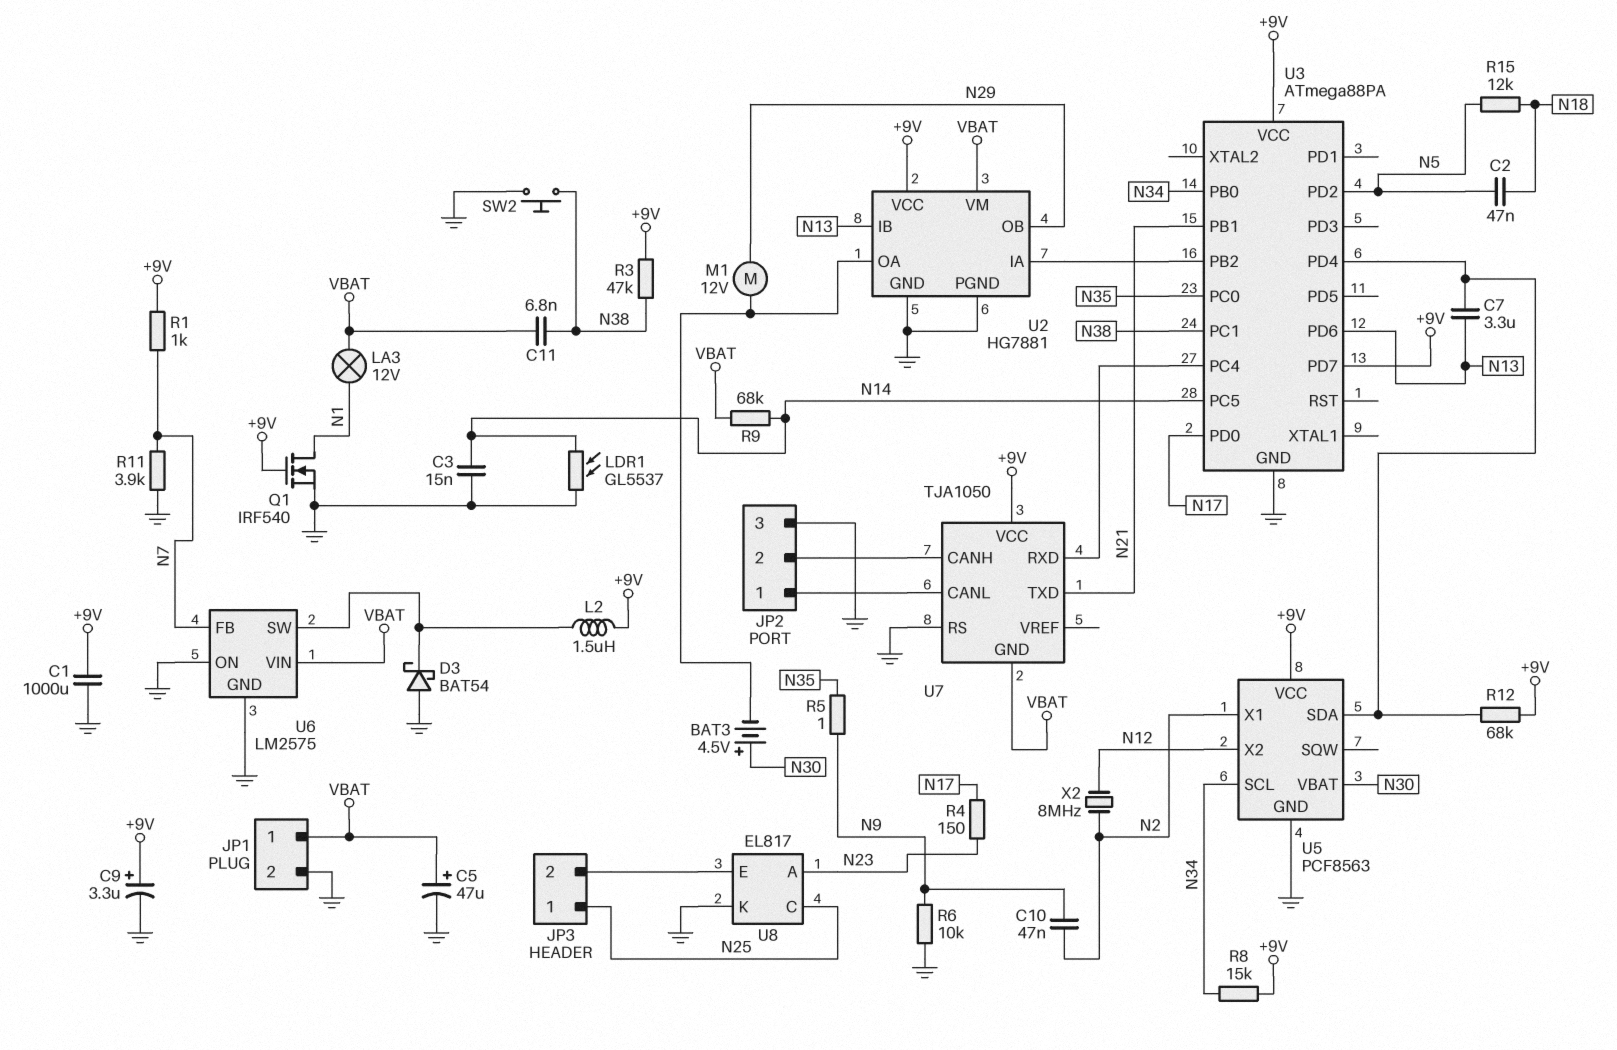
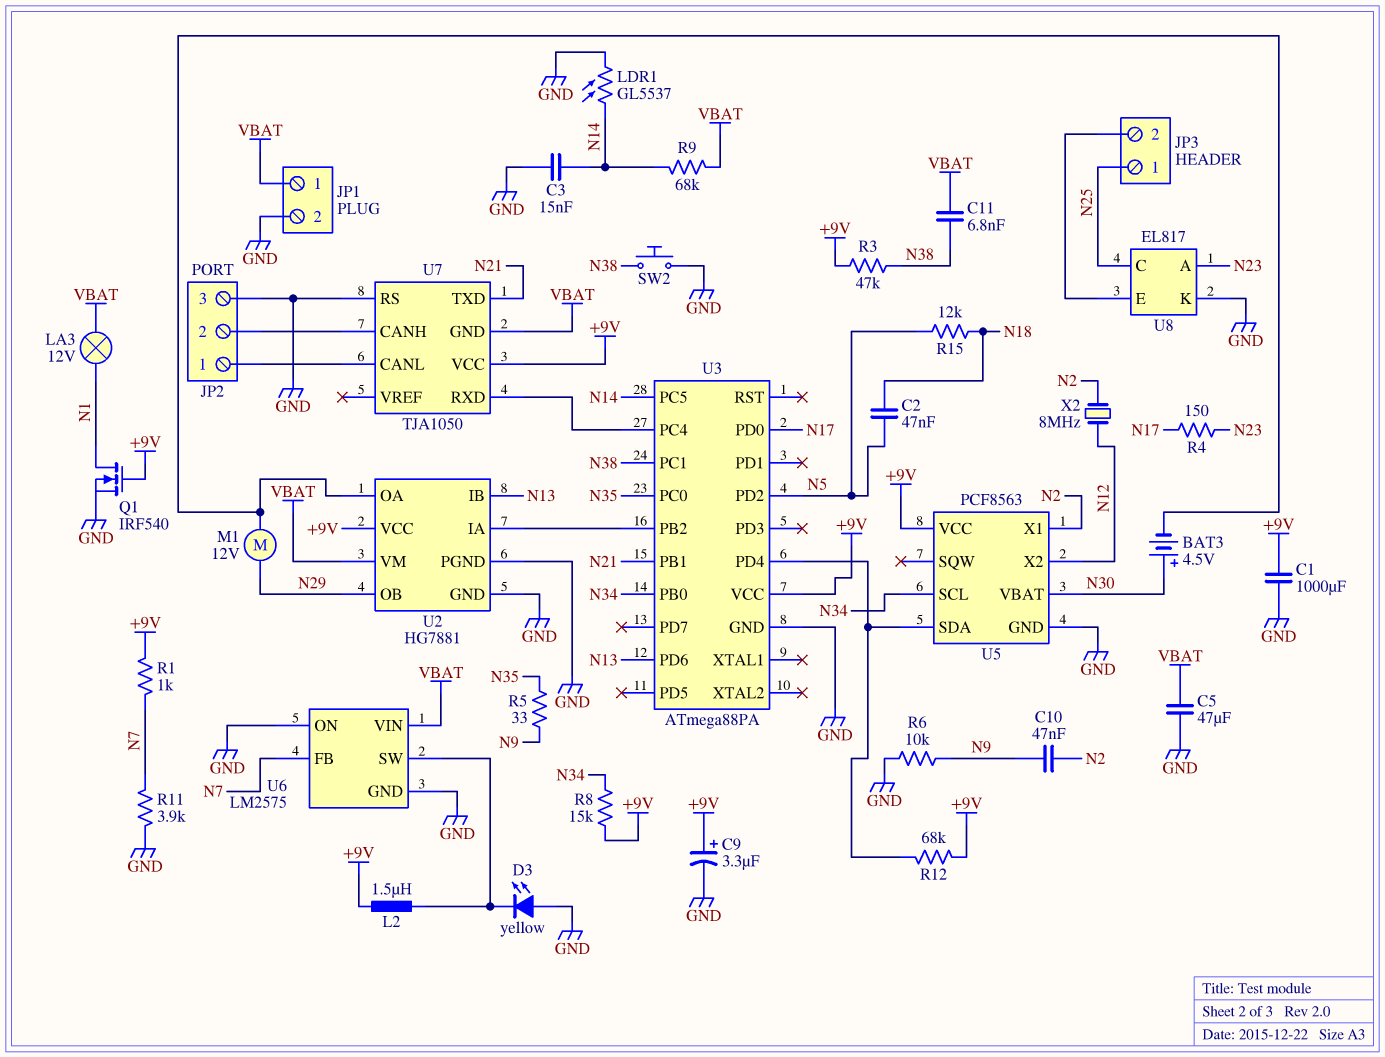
C5: 47uF (plus VBAT, minus GND) -> 47uF (GND, VBAT)
C7: 3.3uF (N13, U3/PD4) -> none
D3: schottky BAT54 (A GND, K U6/SW) -> LED yellow (A GND, K U6/SW)
R5: 1 (N9, N35) -> 33 (N9, N35)
U3 pin PD7: +9V -> none

